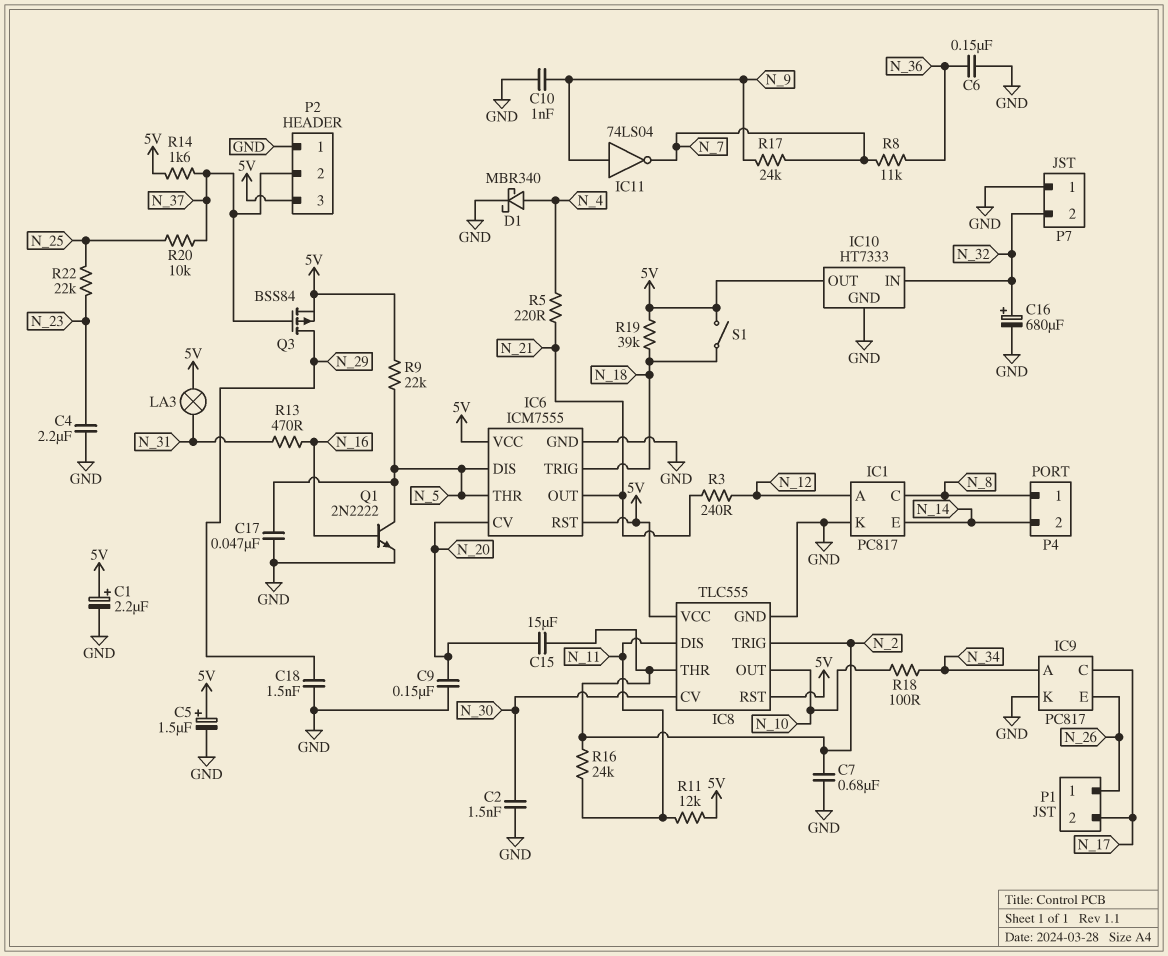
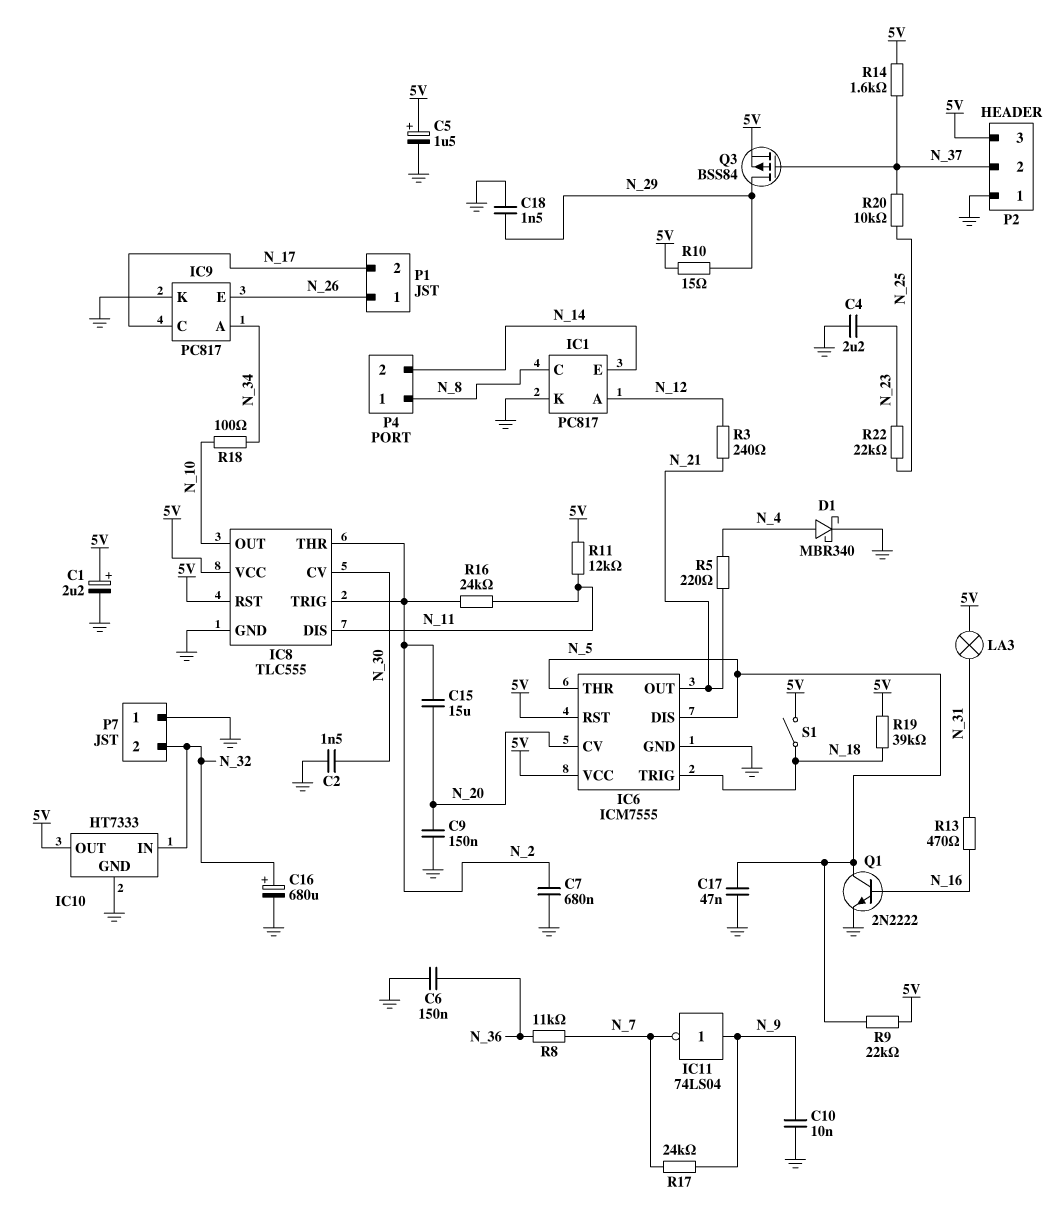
C10: 1nF (GND, N_9) -> 10nF (GND, N_9)
R10: none -> 15 (5V, N_29)

